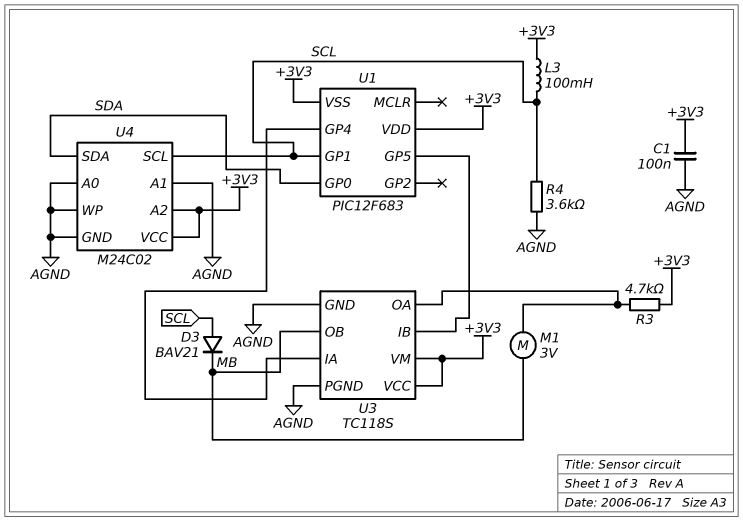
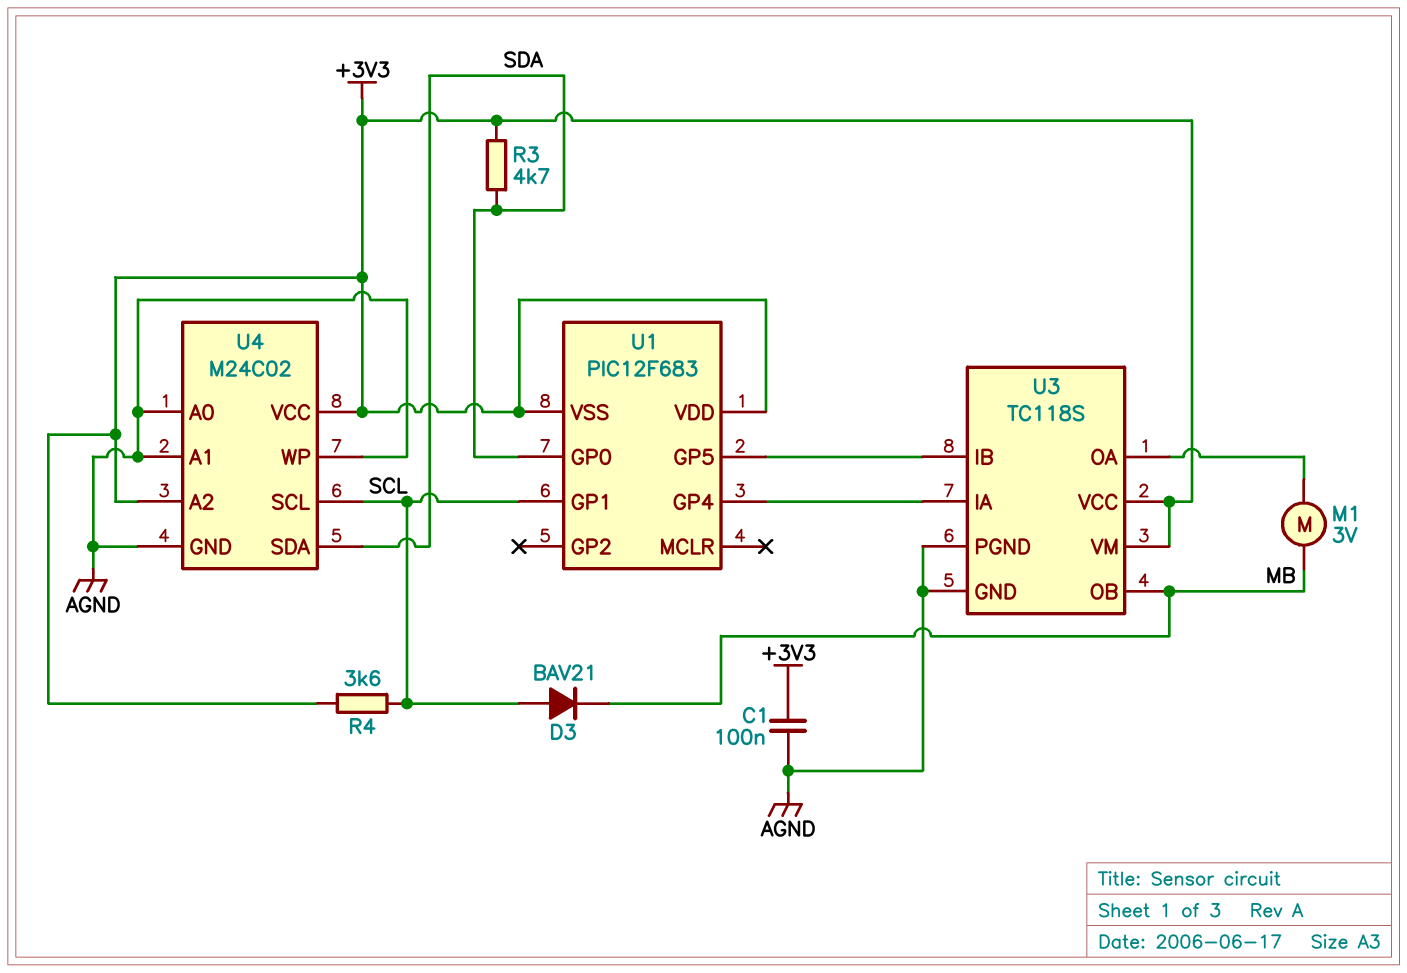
L3: 100mH (+3V3, SCL) -> none
R3: 4.7k (+3V3, U3/OA) -> 4.7k (+3V3, SDA)
R4: 3.6k (AGND, SCL) -> 3.6k (+3V3, SCL)

